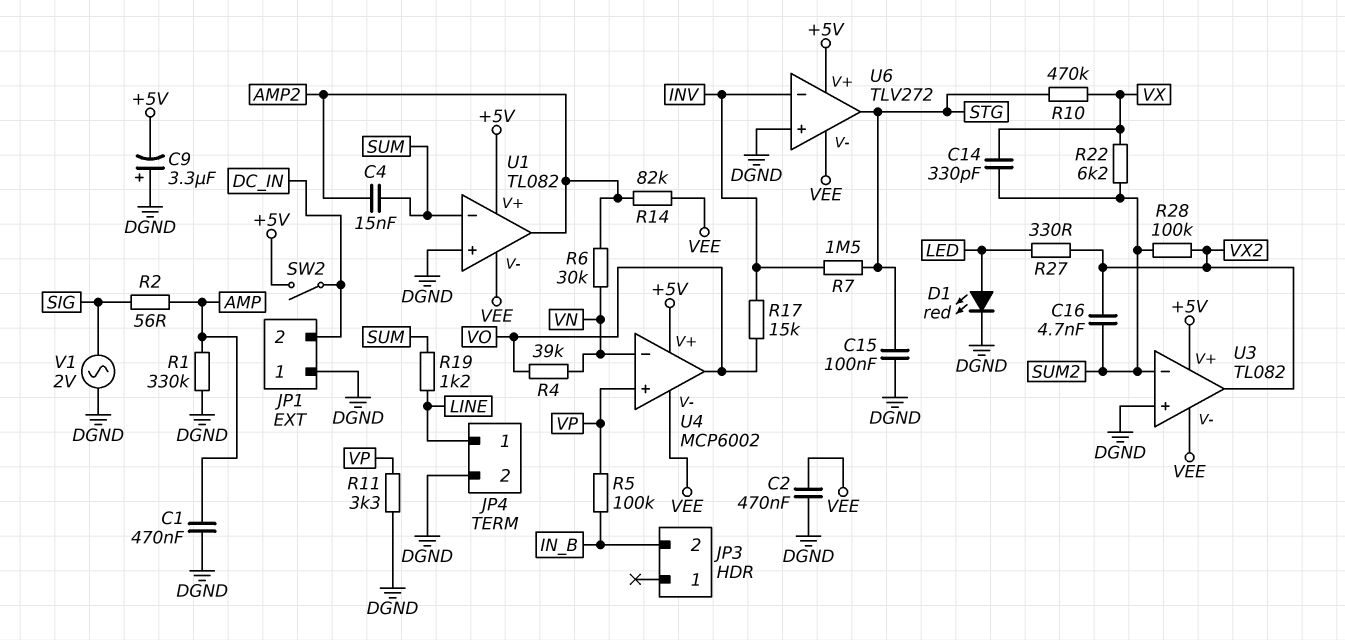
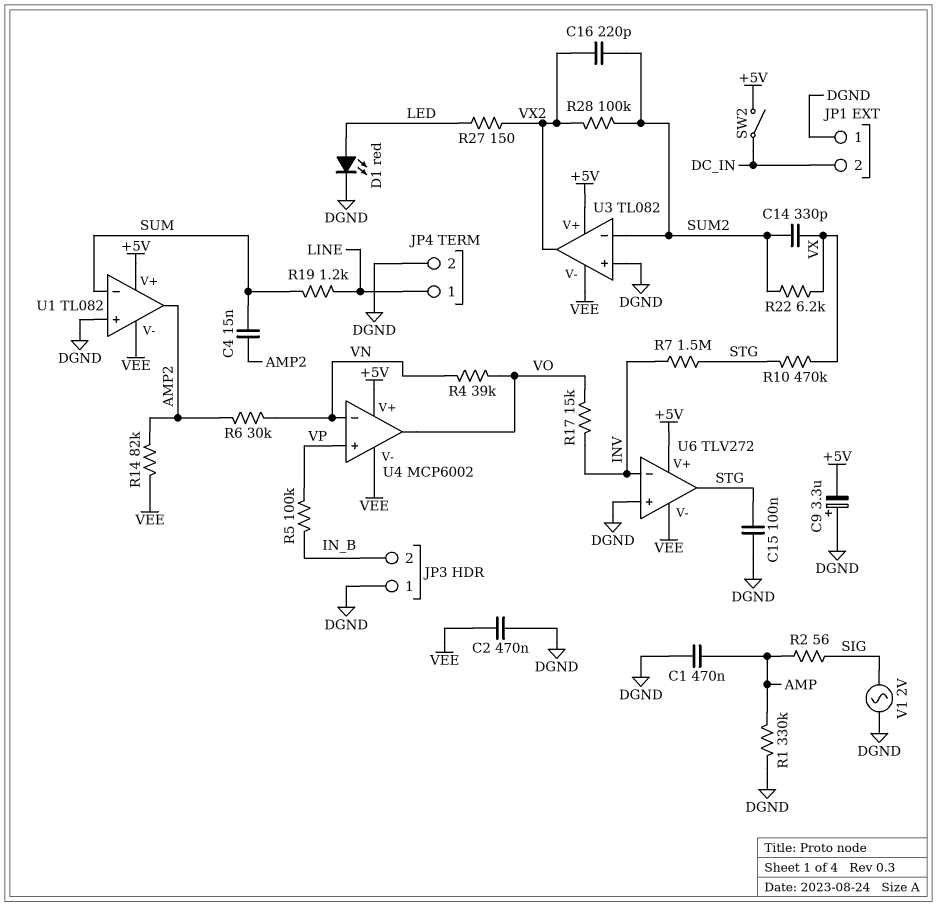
C16: 4.7nF (SUM2, VX2) -> 220pF (SUM2, VX2)
JP3 pin 1: none -> DGND
R11: 3.3k (DGND, VP) -> none
R27: 330 (LED, VX2) -> 150 (LED, VX2)

